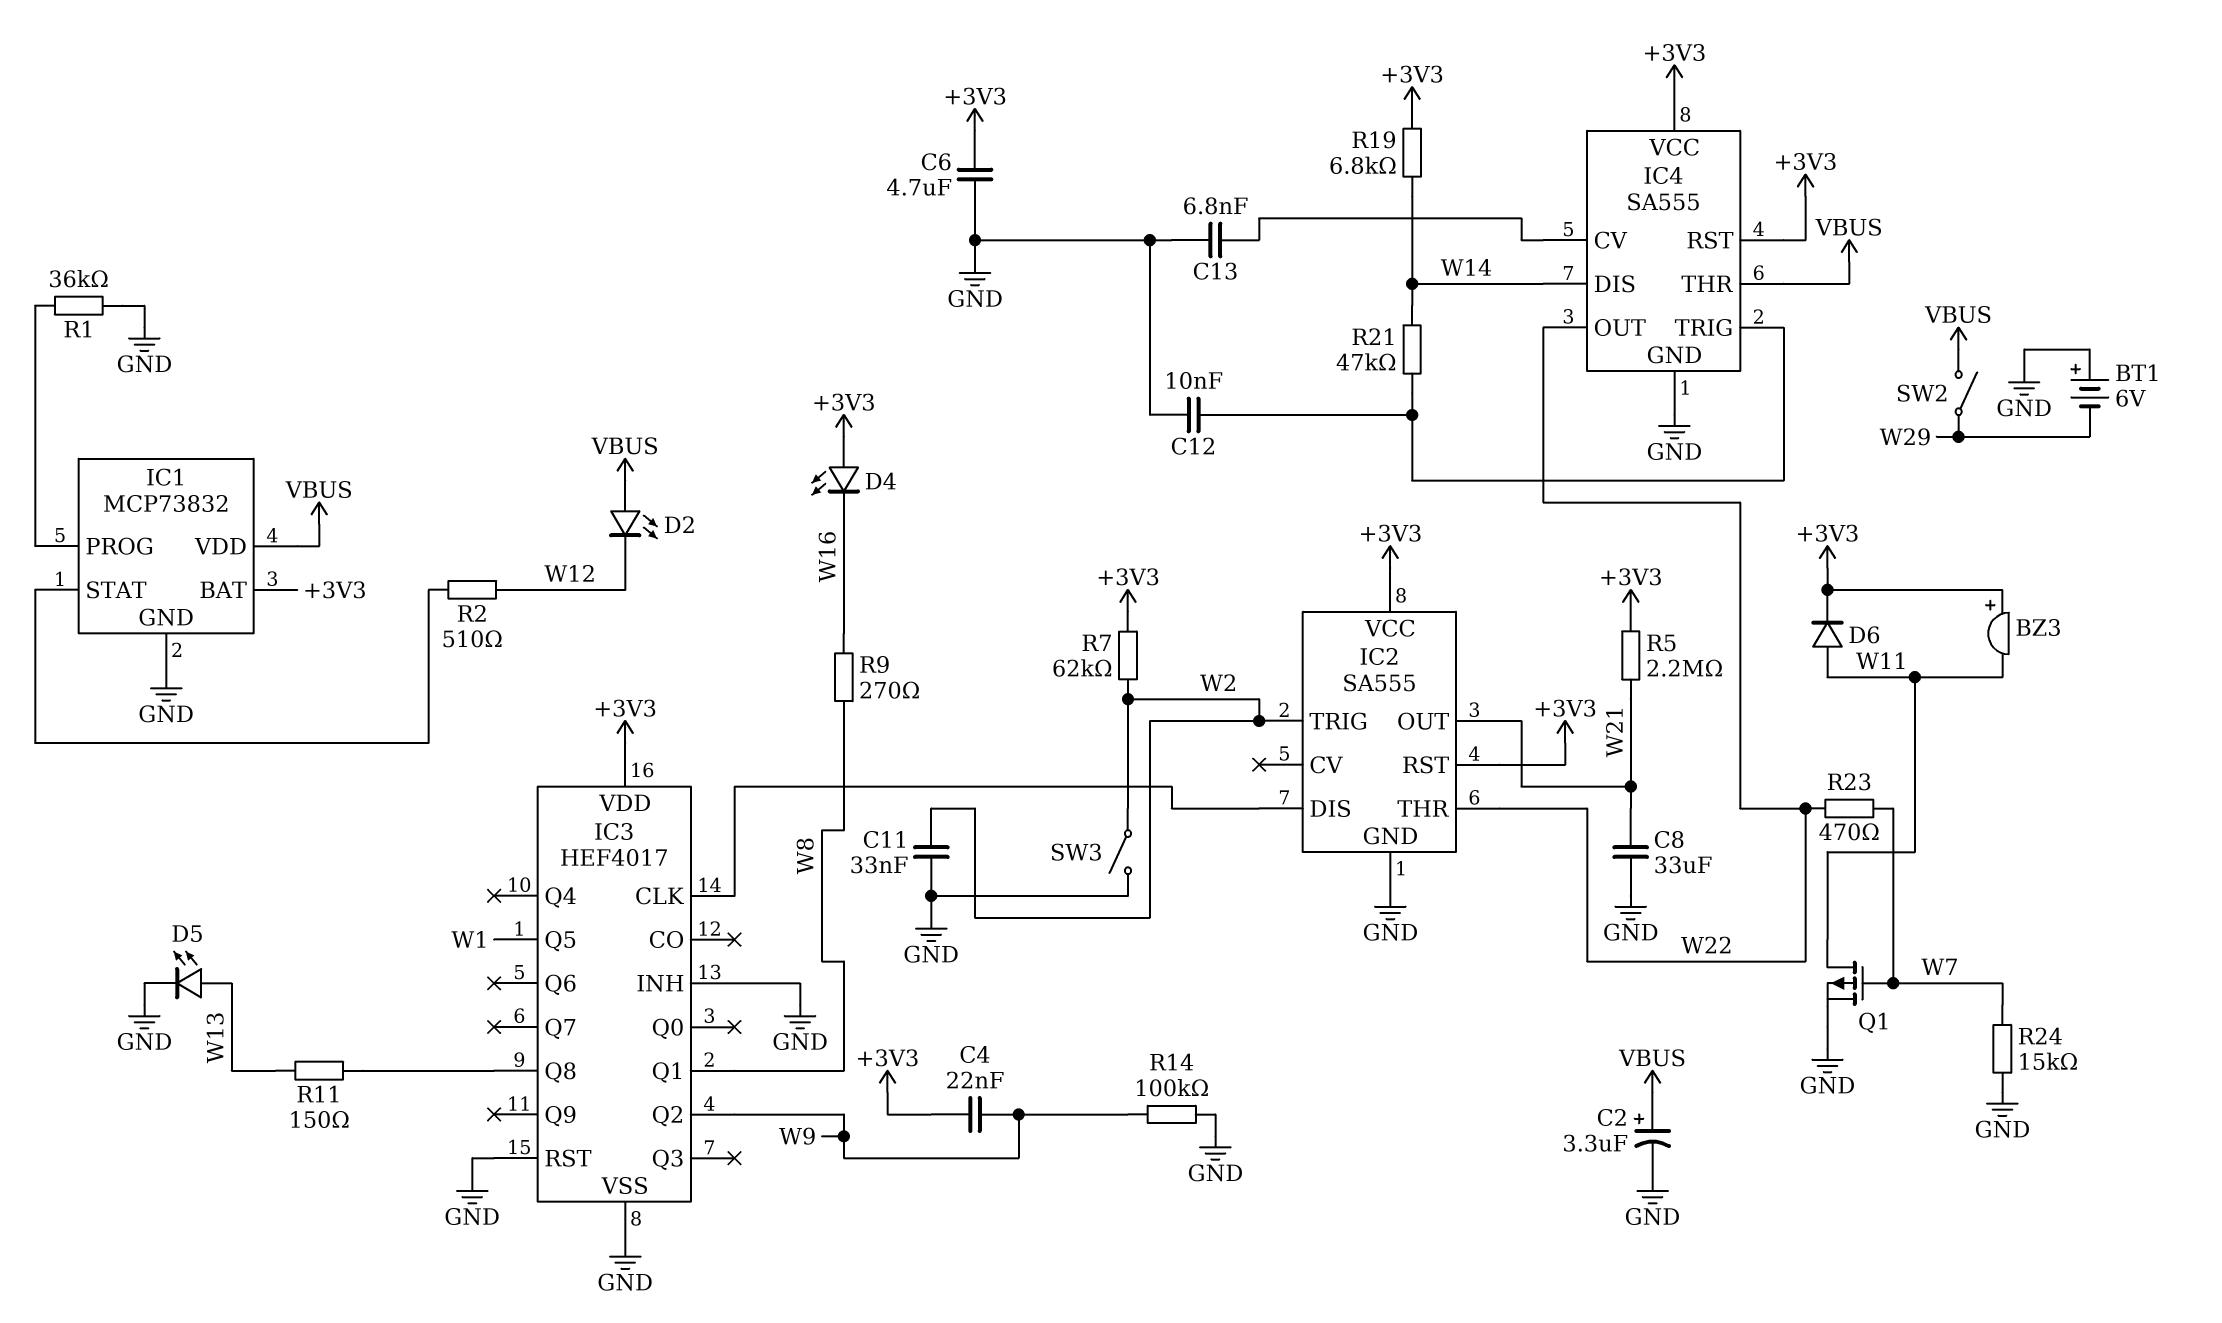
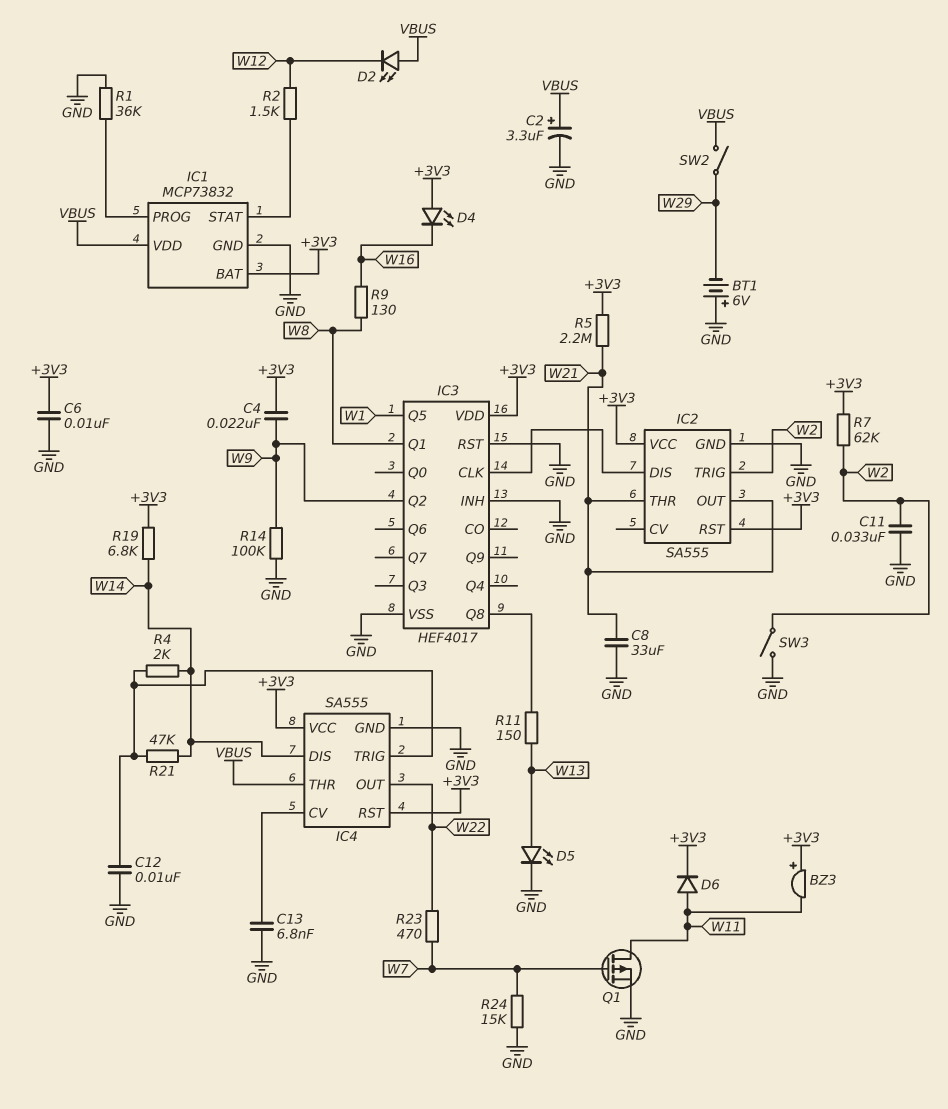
C6: 4.7uF (+3V3, GND) -> 10nF (+3V3, GND)
IC2 pin THR: W22 -> W21
R2: 510 (IC1/STAT, W12) -> 1.5k (IC1/STAT, W12)
R4: none -> 2k (IC4/TRIG, W14)
R9: 270 (W8, W16) -> 130 (W8, W16)

